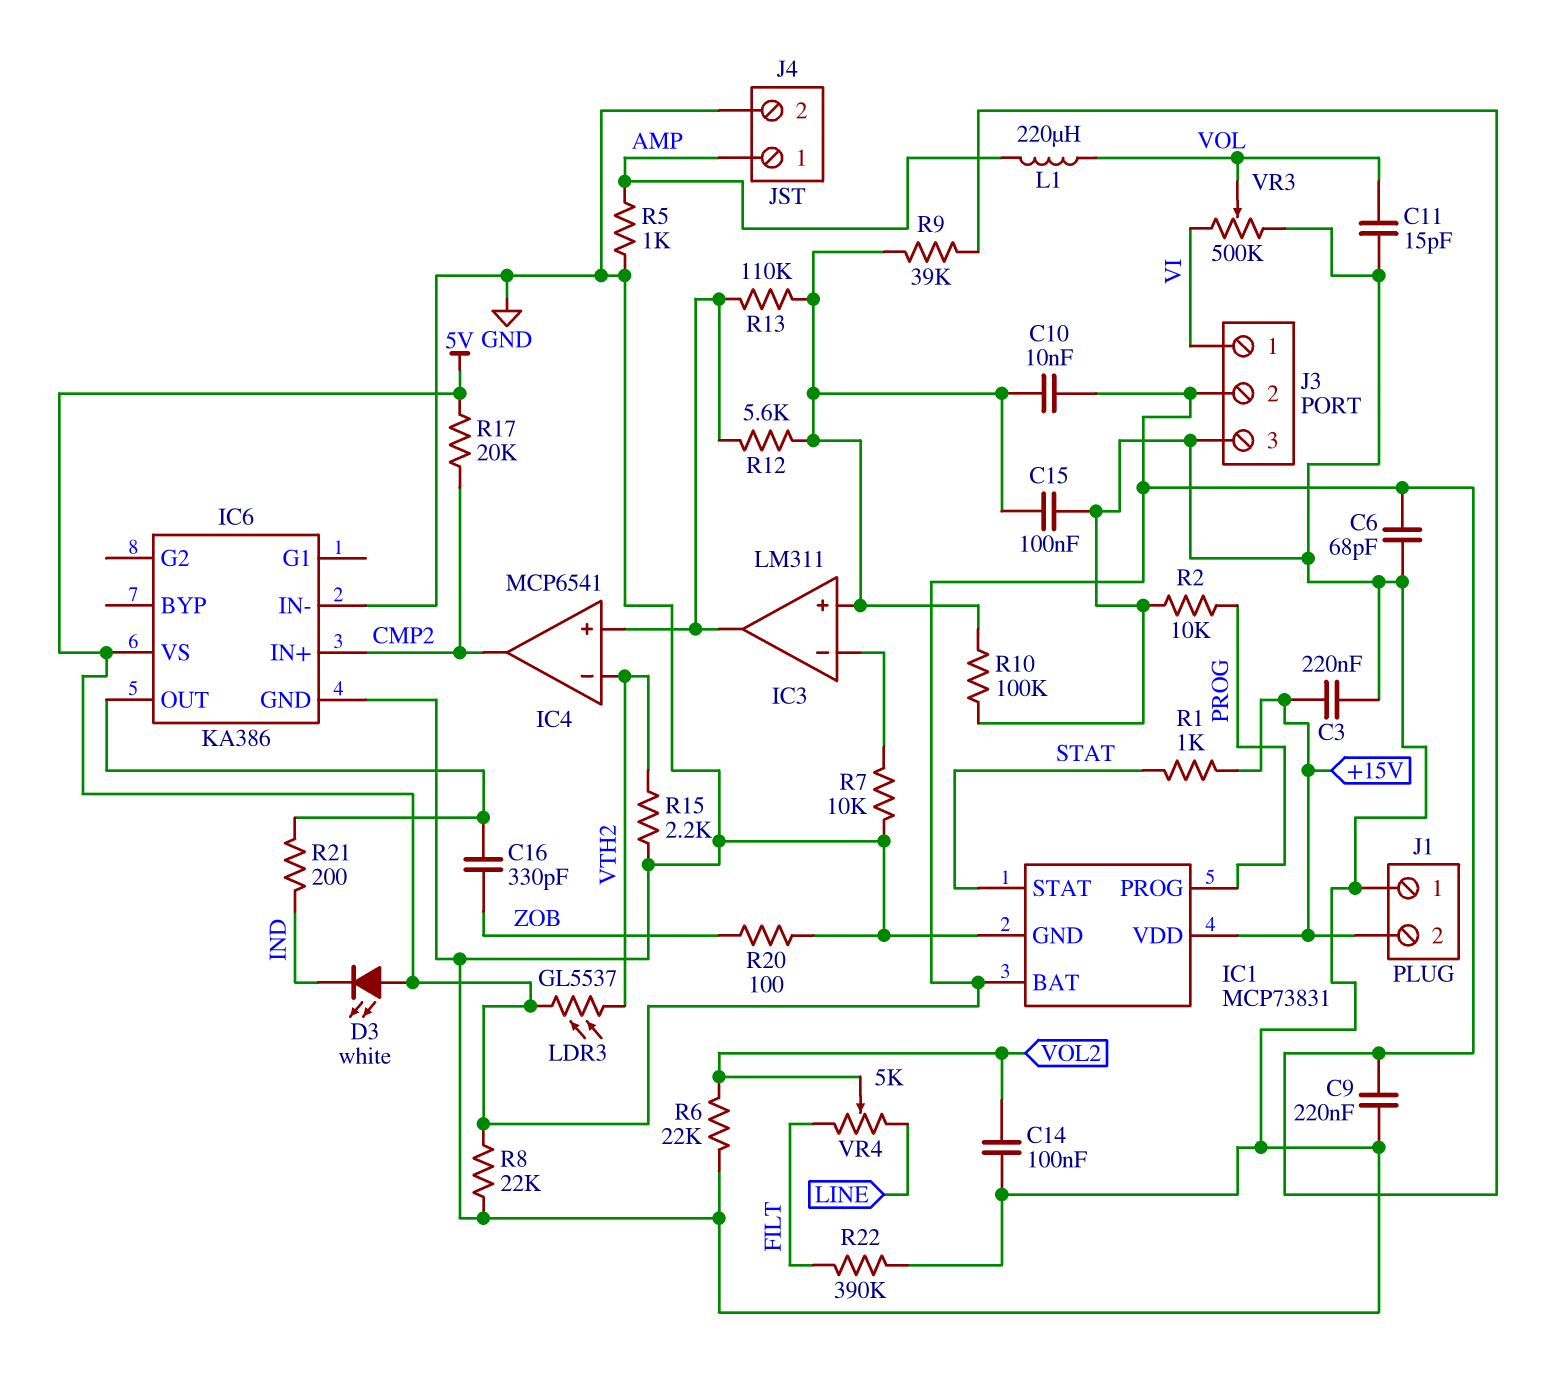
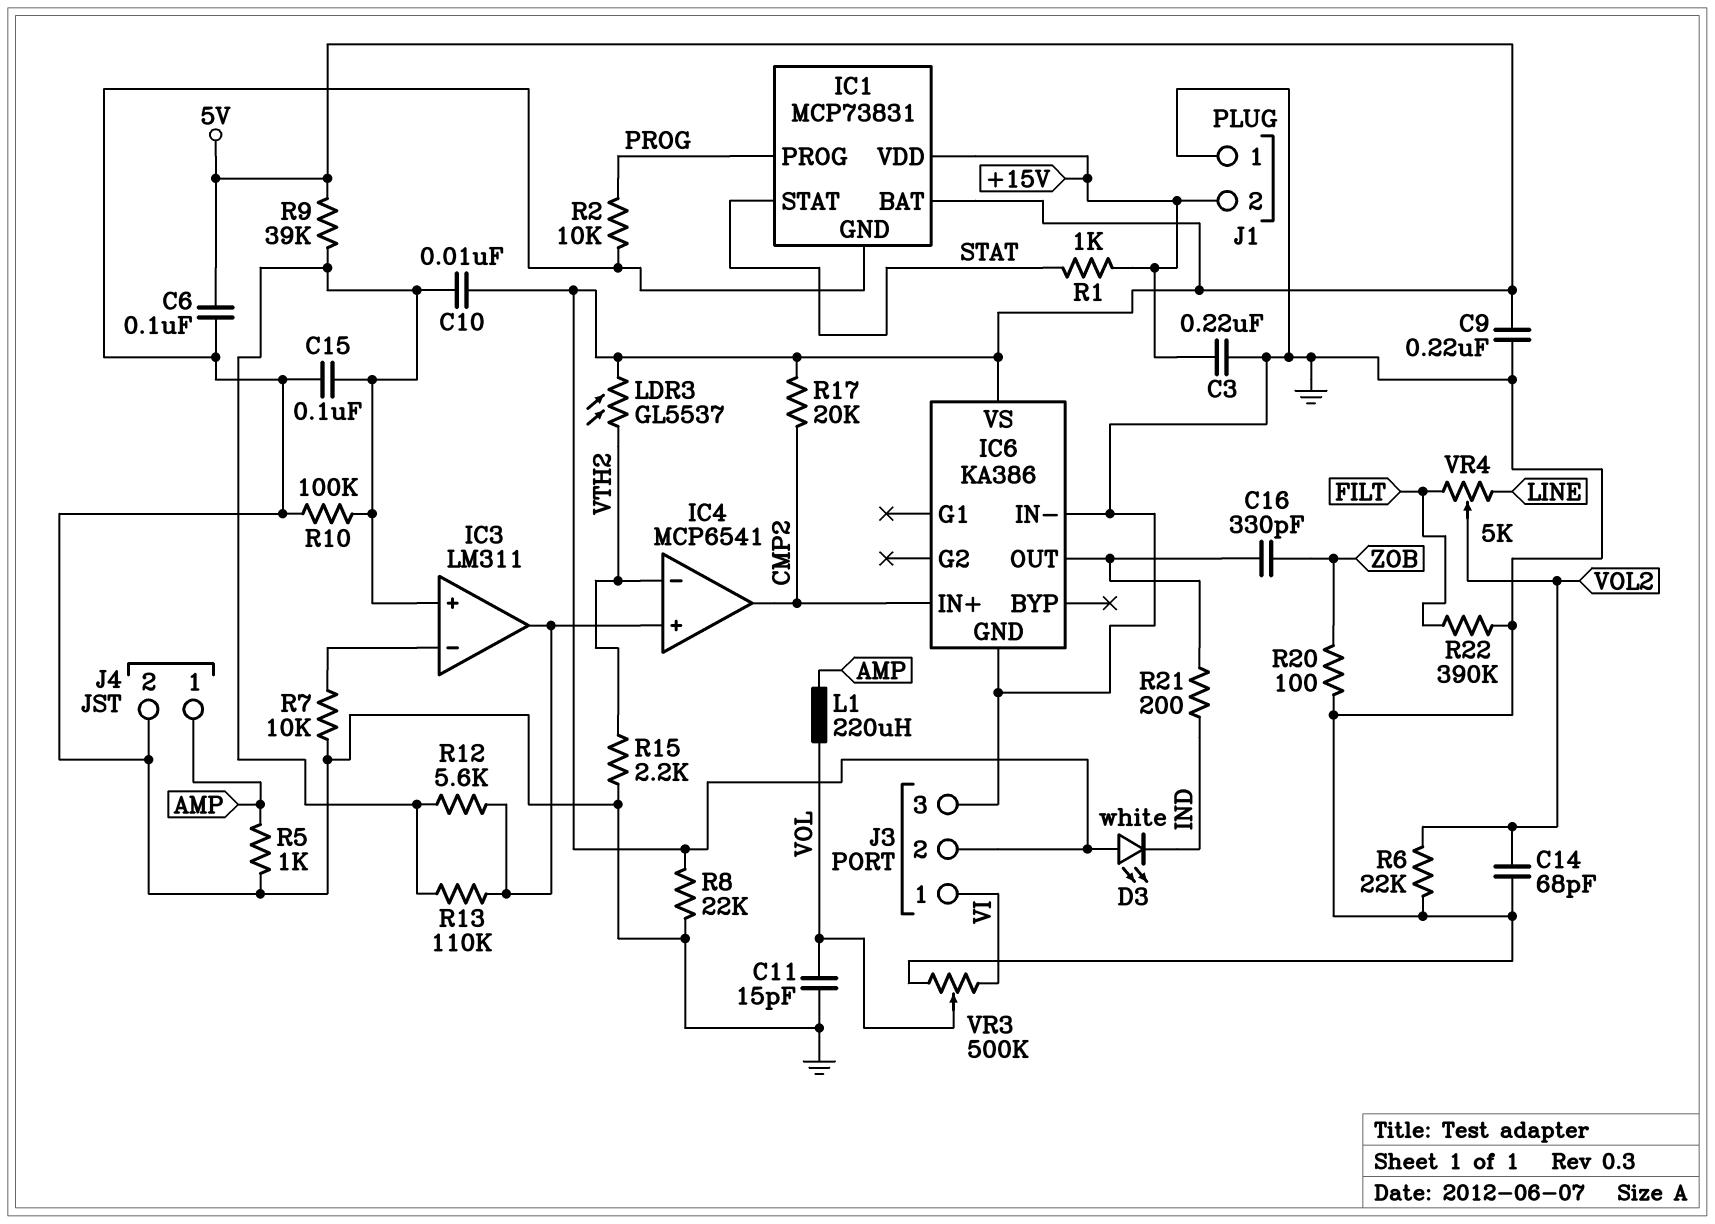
C6: 68pF (5V, GND) -> 100nF (5V, GND)
C14: 100nF (GND, VOL2) -> 68pF (GND, VOL2)

